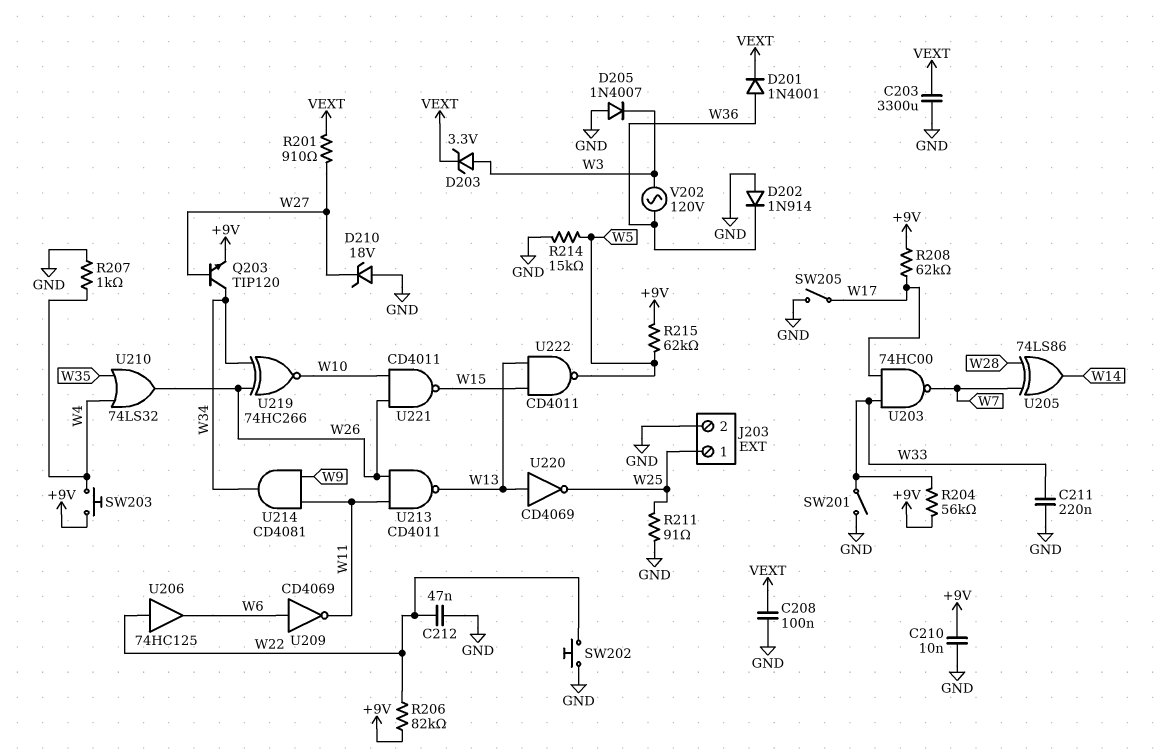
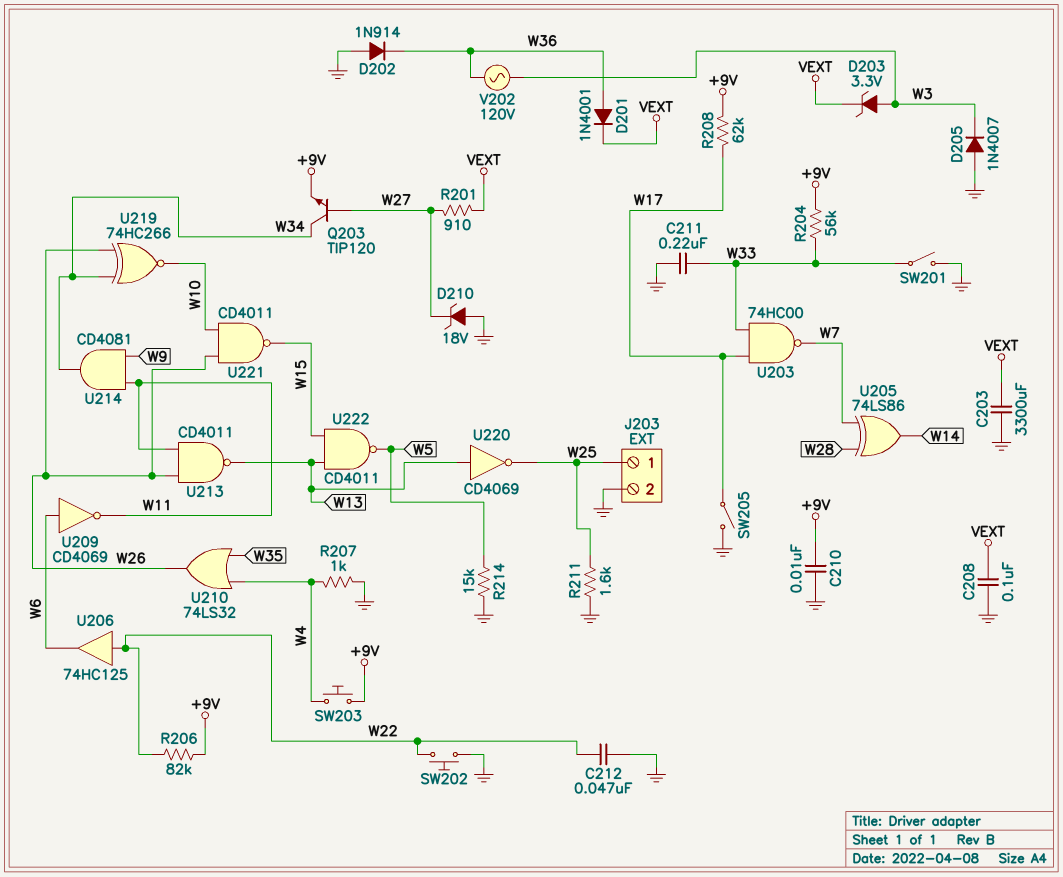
R211: 91 (GND, W25) -> 1.6k (GND, W25)
R215: 62k (+9V, W5) -> none

